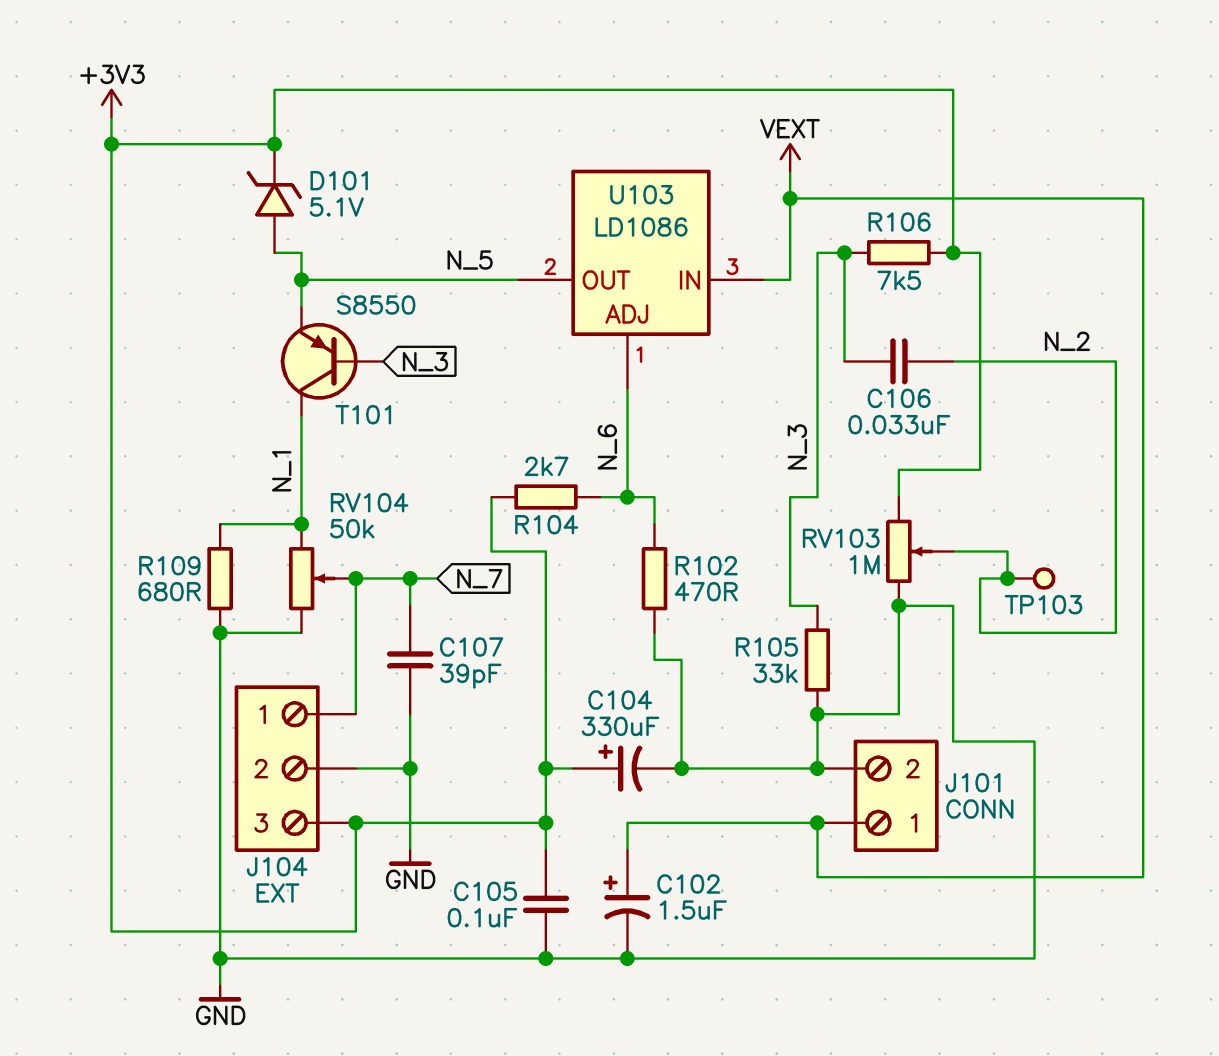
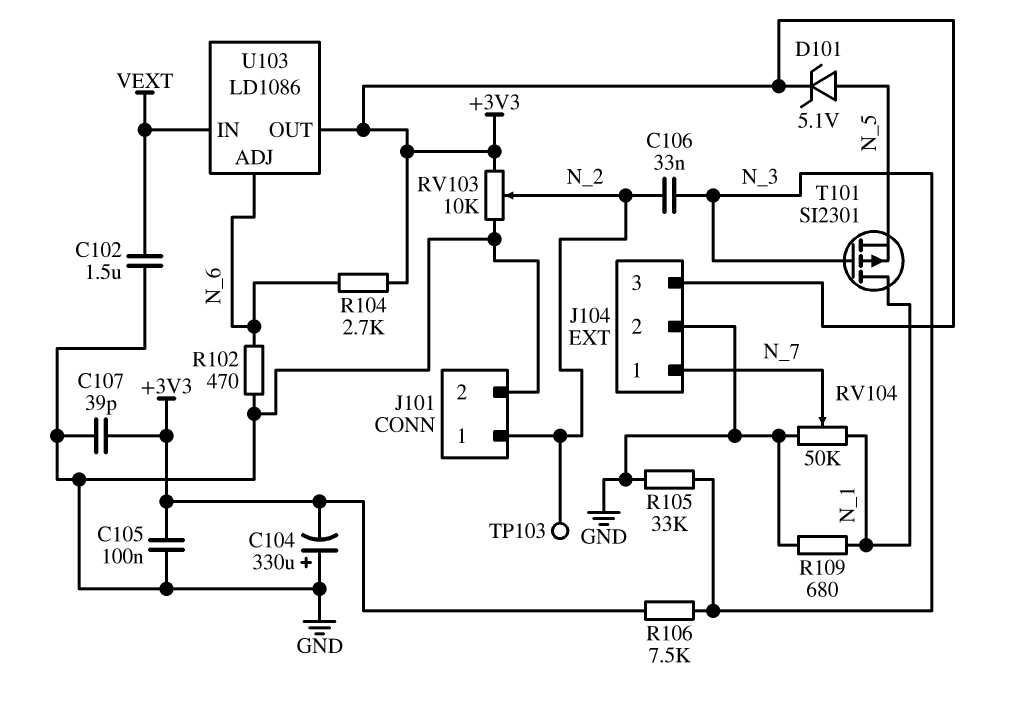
C102: 1.5uF (plus VEXT, minus GND) -> 1.5uF (GND, VEXT)
C104: 330uF (plus +3V3, minus GND) -> 330uF (plus GND, minus +3V3)
C107: 39pF (GND, N_7) -> 39pF (+3V3, GND)
J101 pin 1: VEXT -> N_2
RV103: 1M (+3V3, GND, wiper N_2) -> 10k (+3V3, GND, wiper N_2)
T101: PNP S8550 (B N_3, C N_1, E N_5) -> PMOS SI2301 (G N_3, D N_1, S N_5)
U103 pin OUT: N_5 -> +3V3

